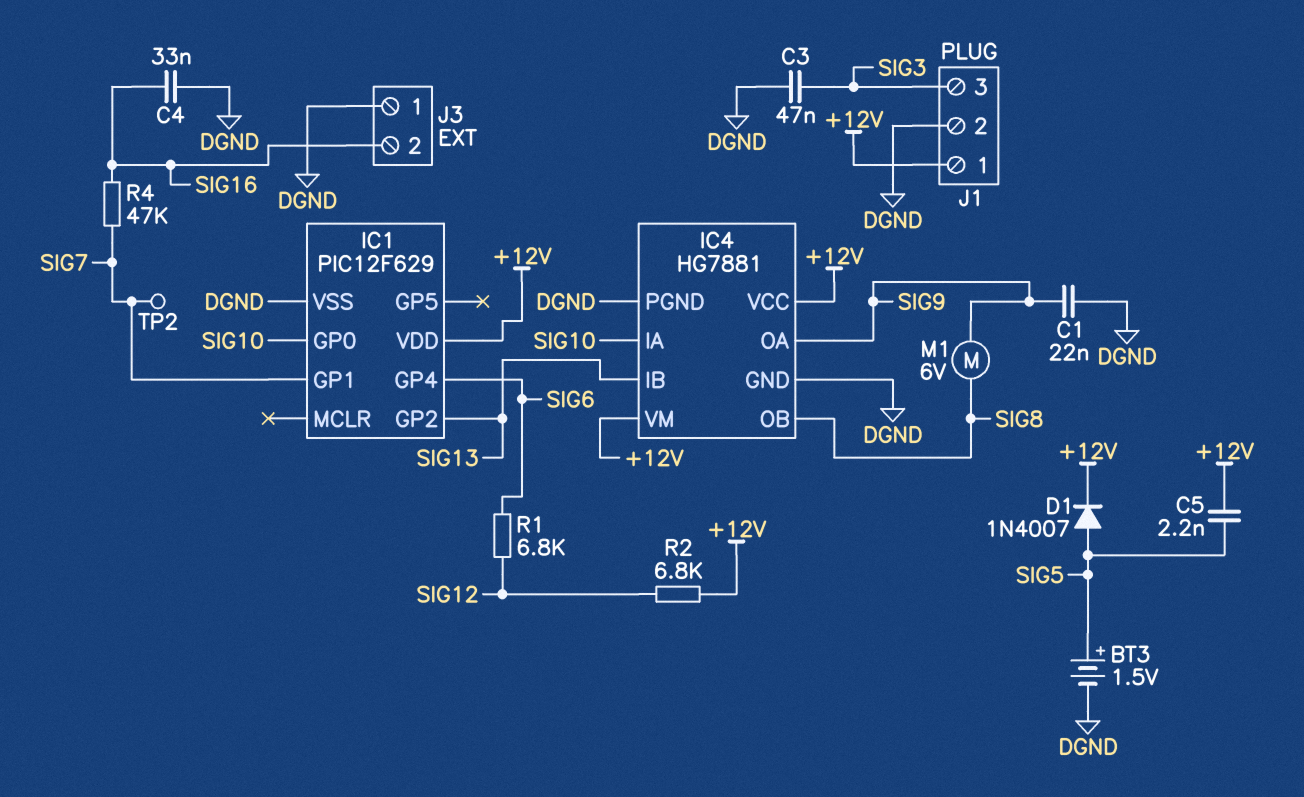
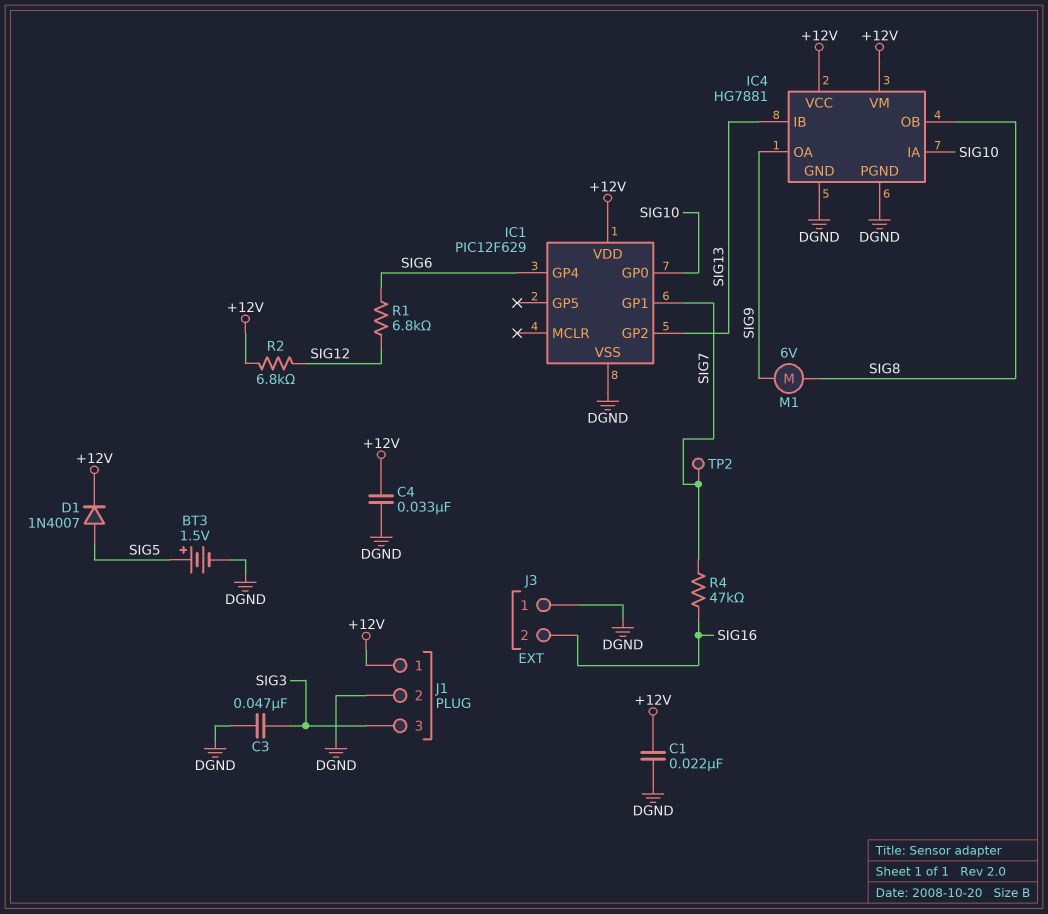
C1: 22nF (DGND, SIG9) -> 22nF (+12V, DGND)
C4: 33nF (DGND, SIG16) -> 33nF (+12V, DGND)
C5: 2.2nF (+12V, SIG5) -> none

